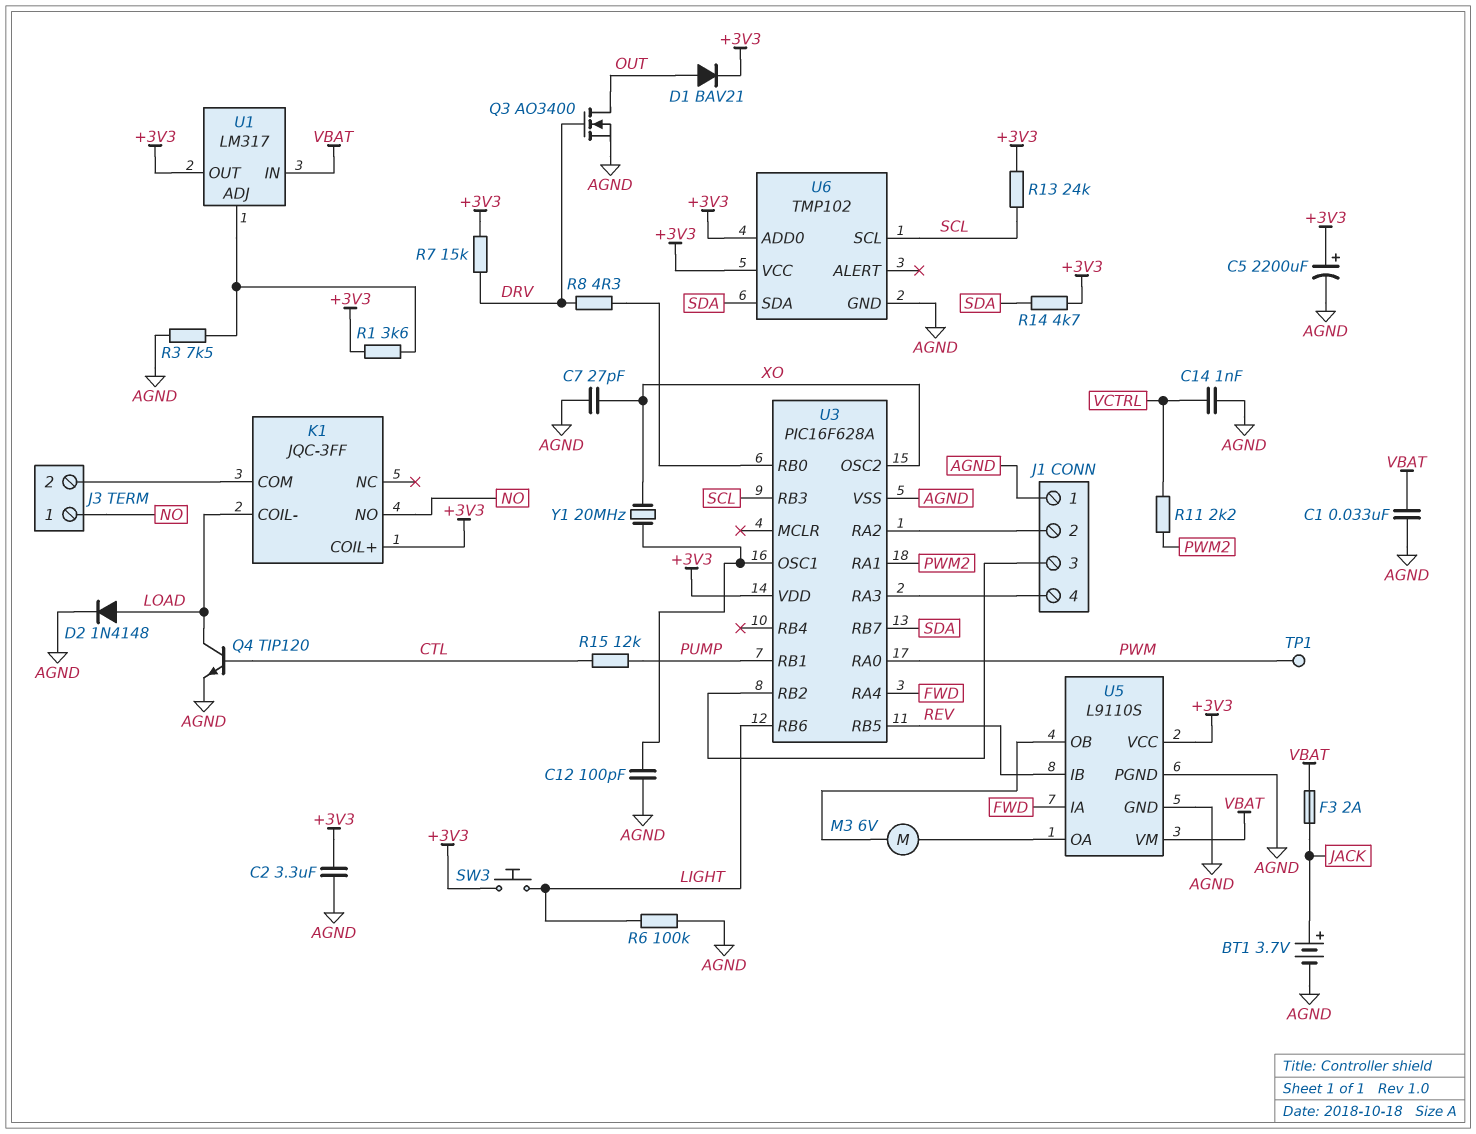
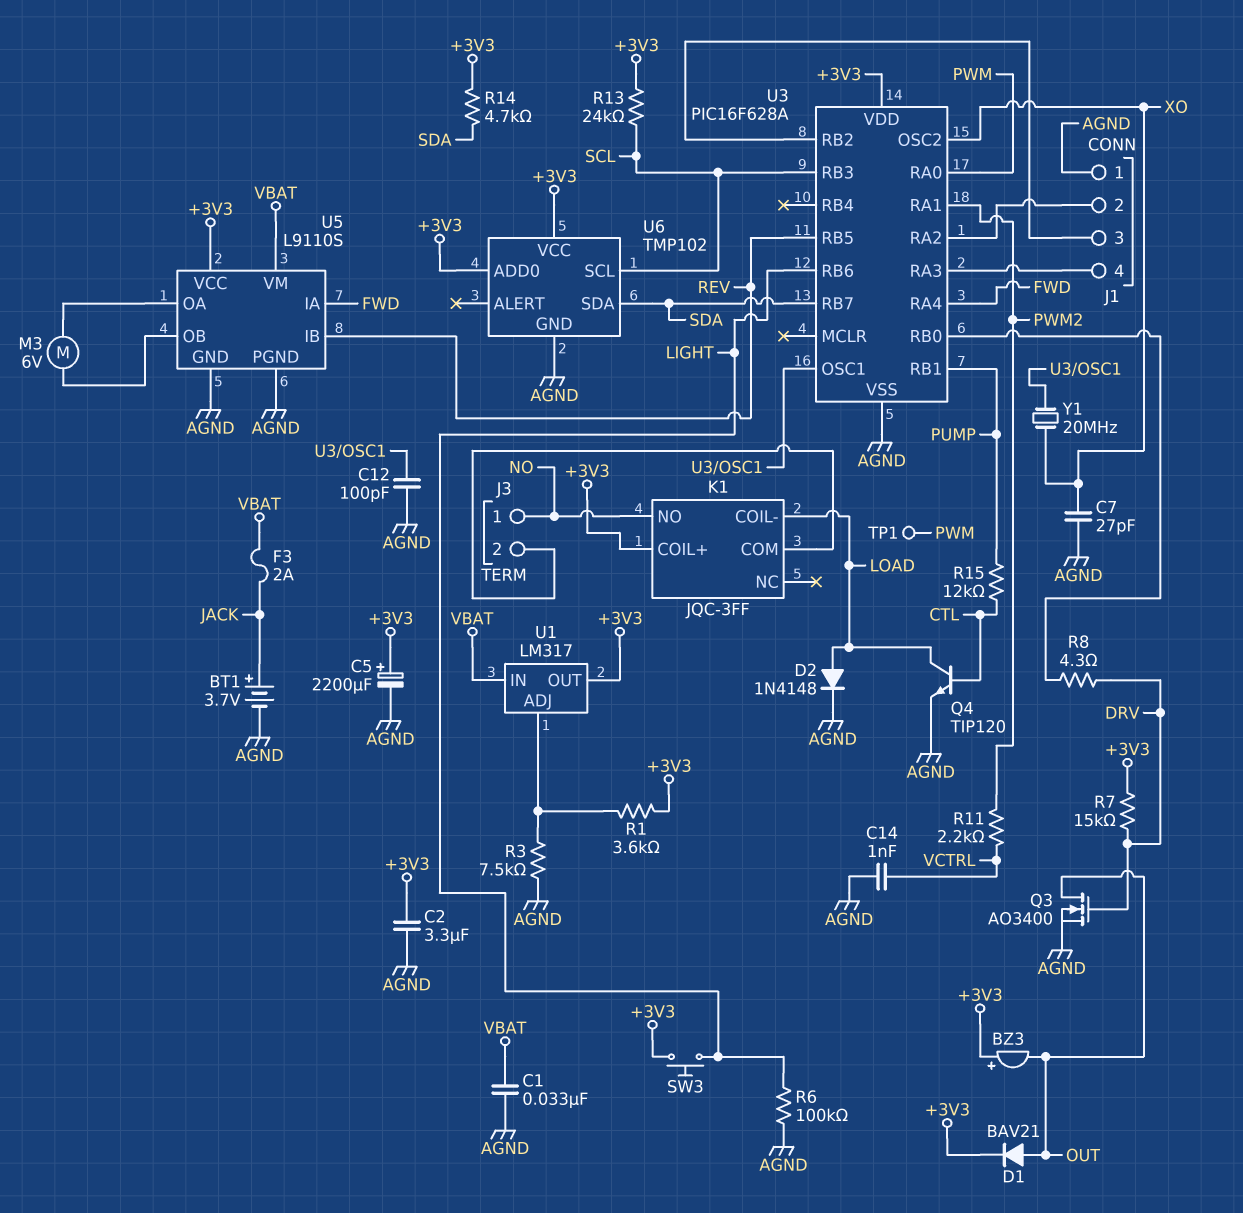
BZ3: none -> buzzer (plus +3V3, minus OUT)

